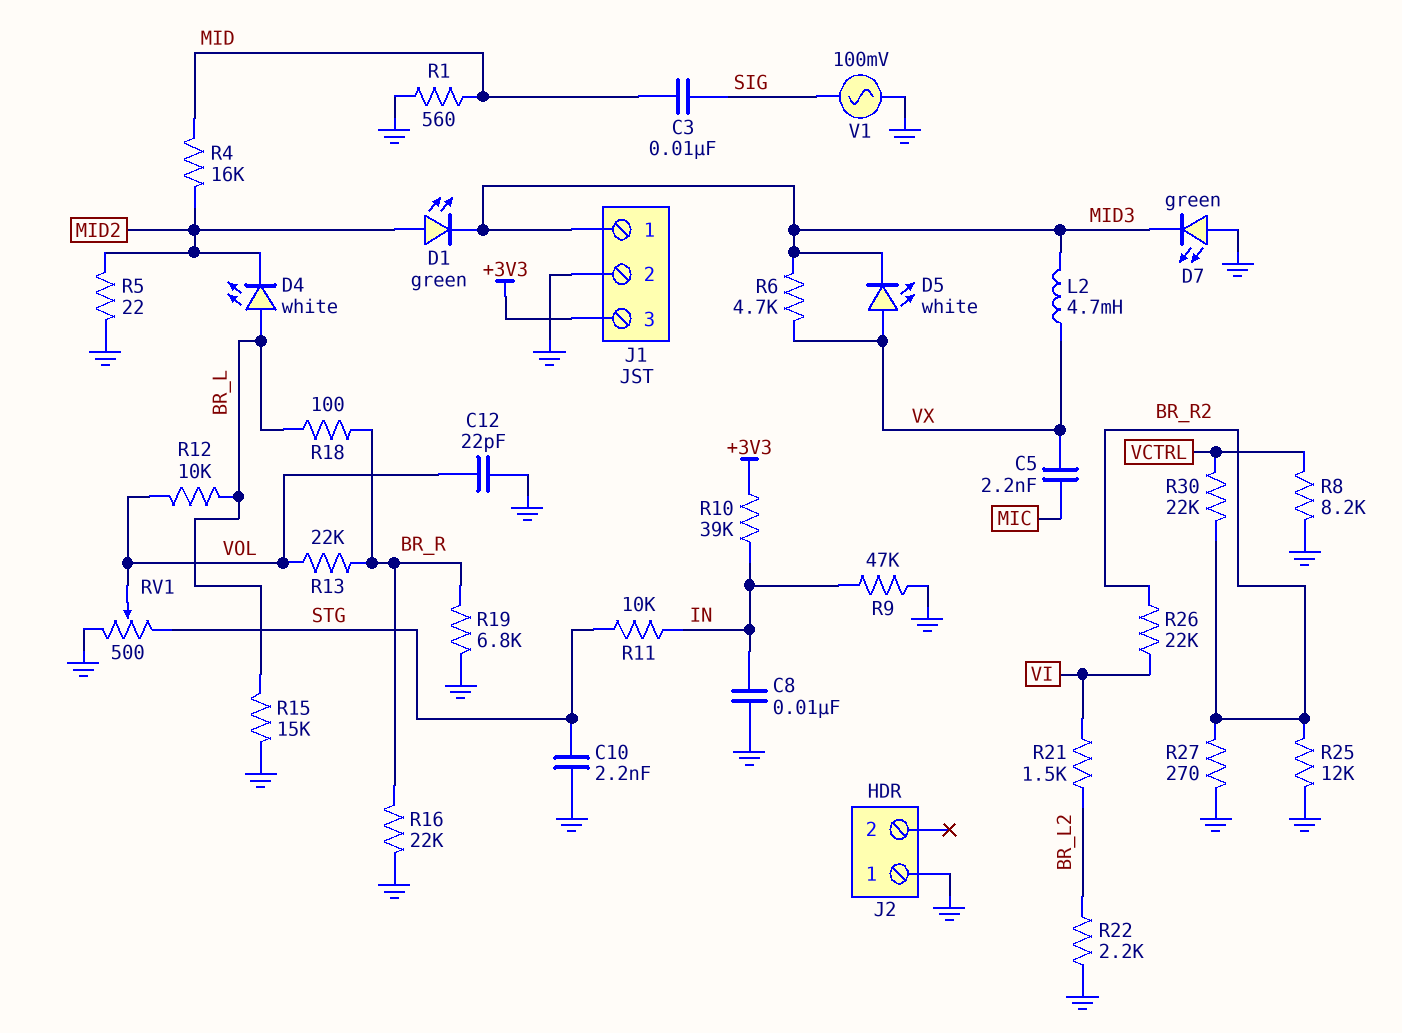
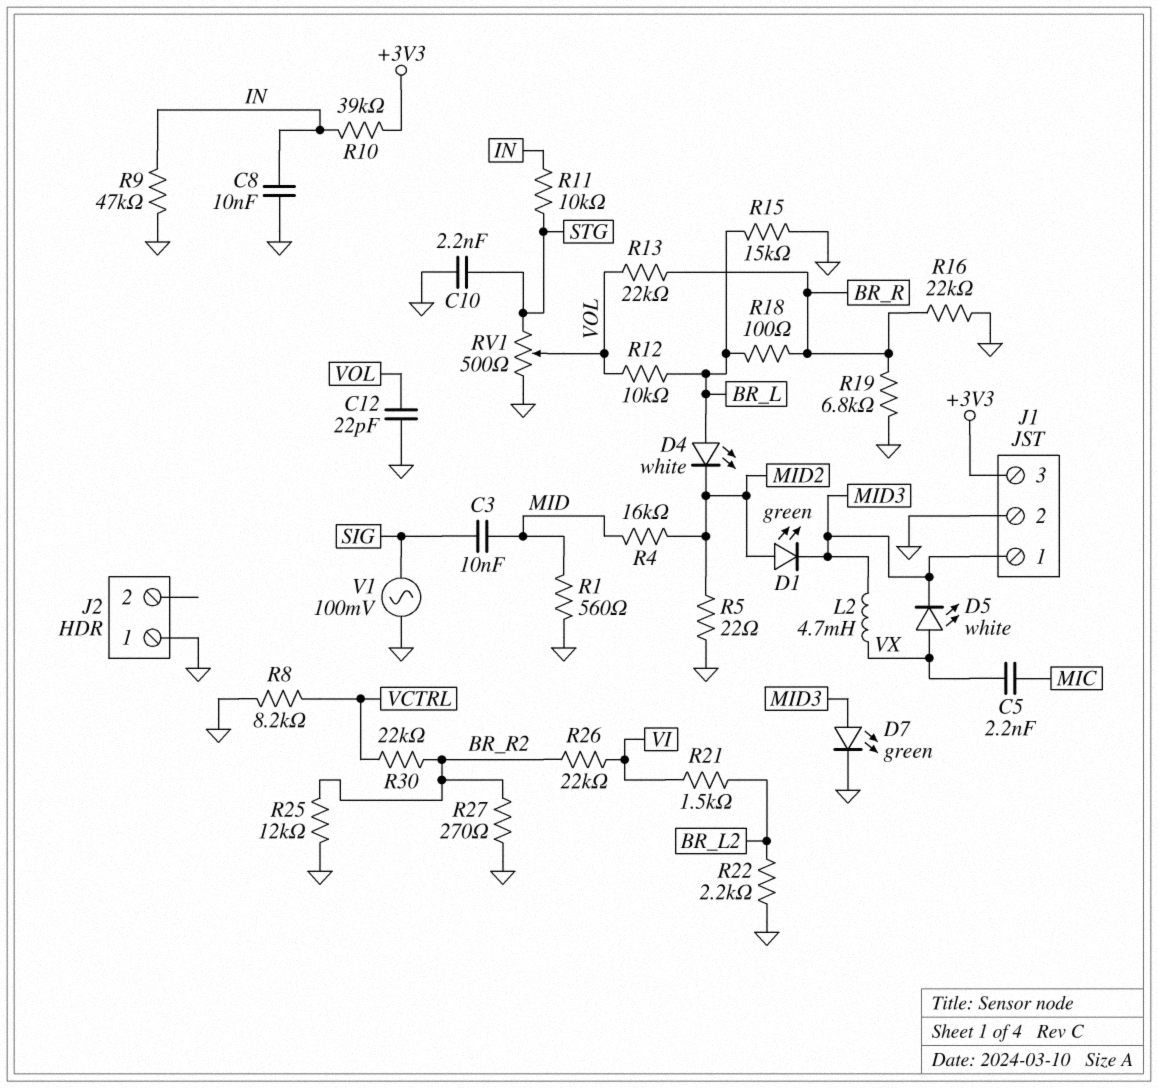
D7: LED green (A GND, K MID3) -> LED green (A MID3, K GND)
R6: 4.7k (MID3, VX) -> none

